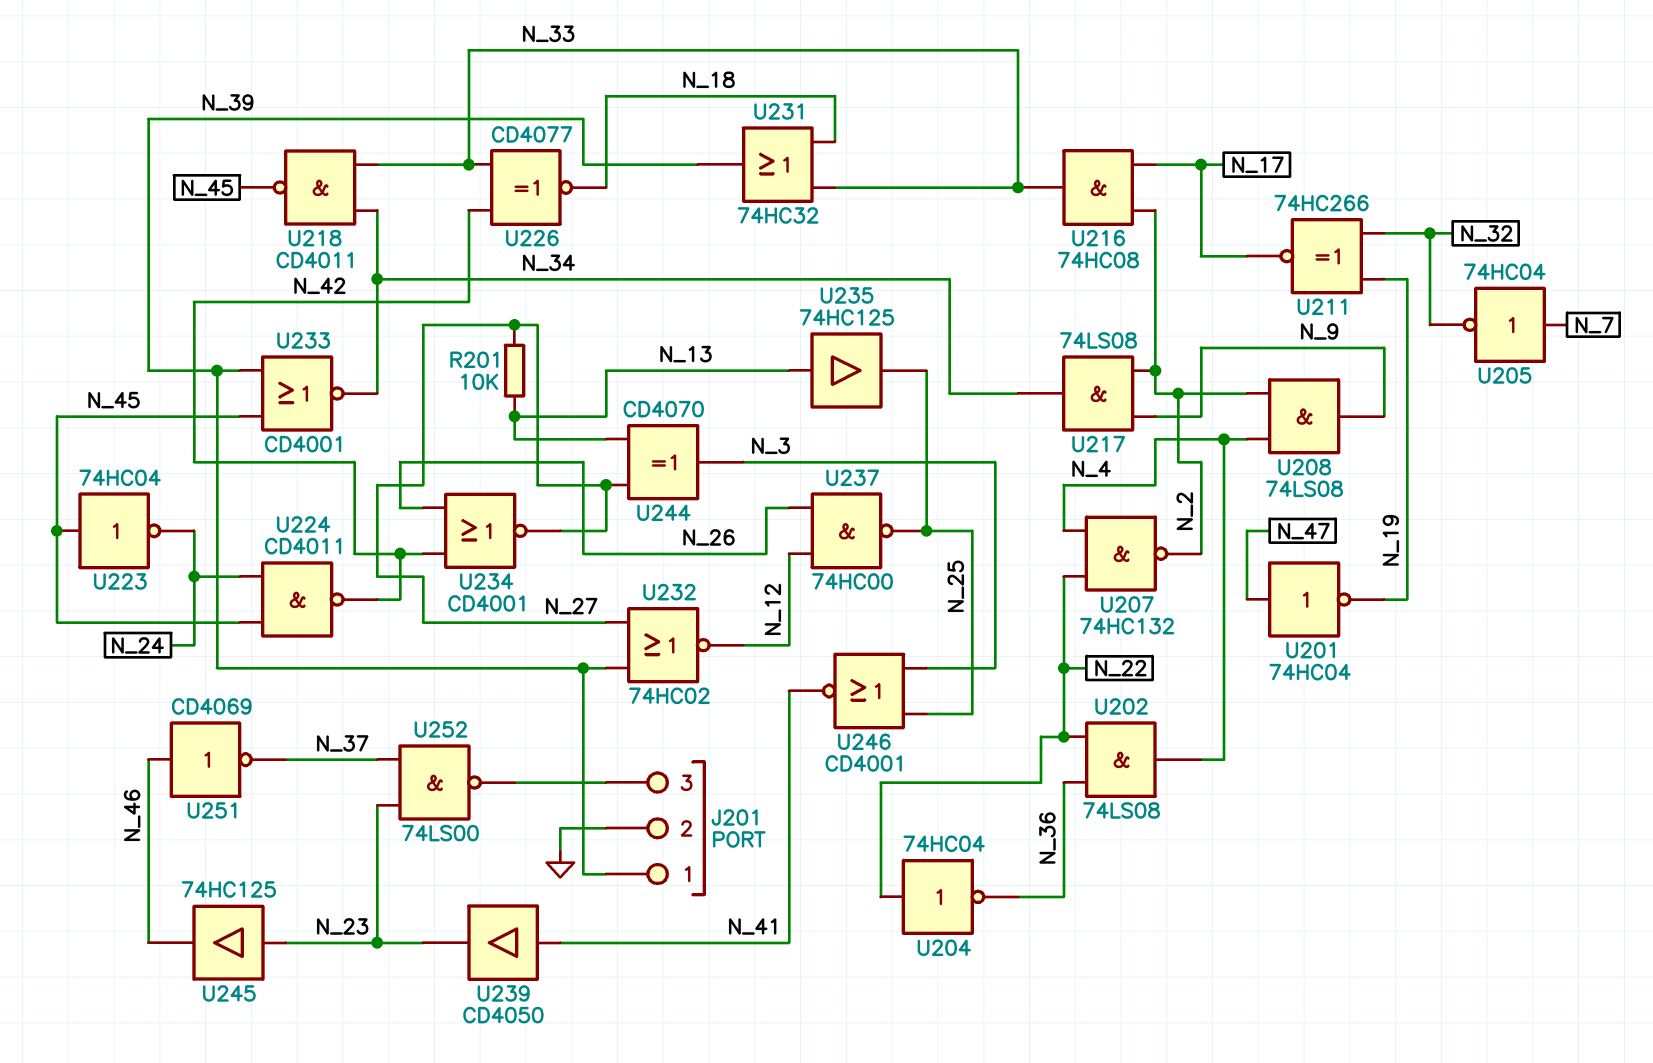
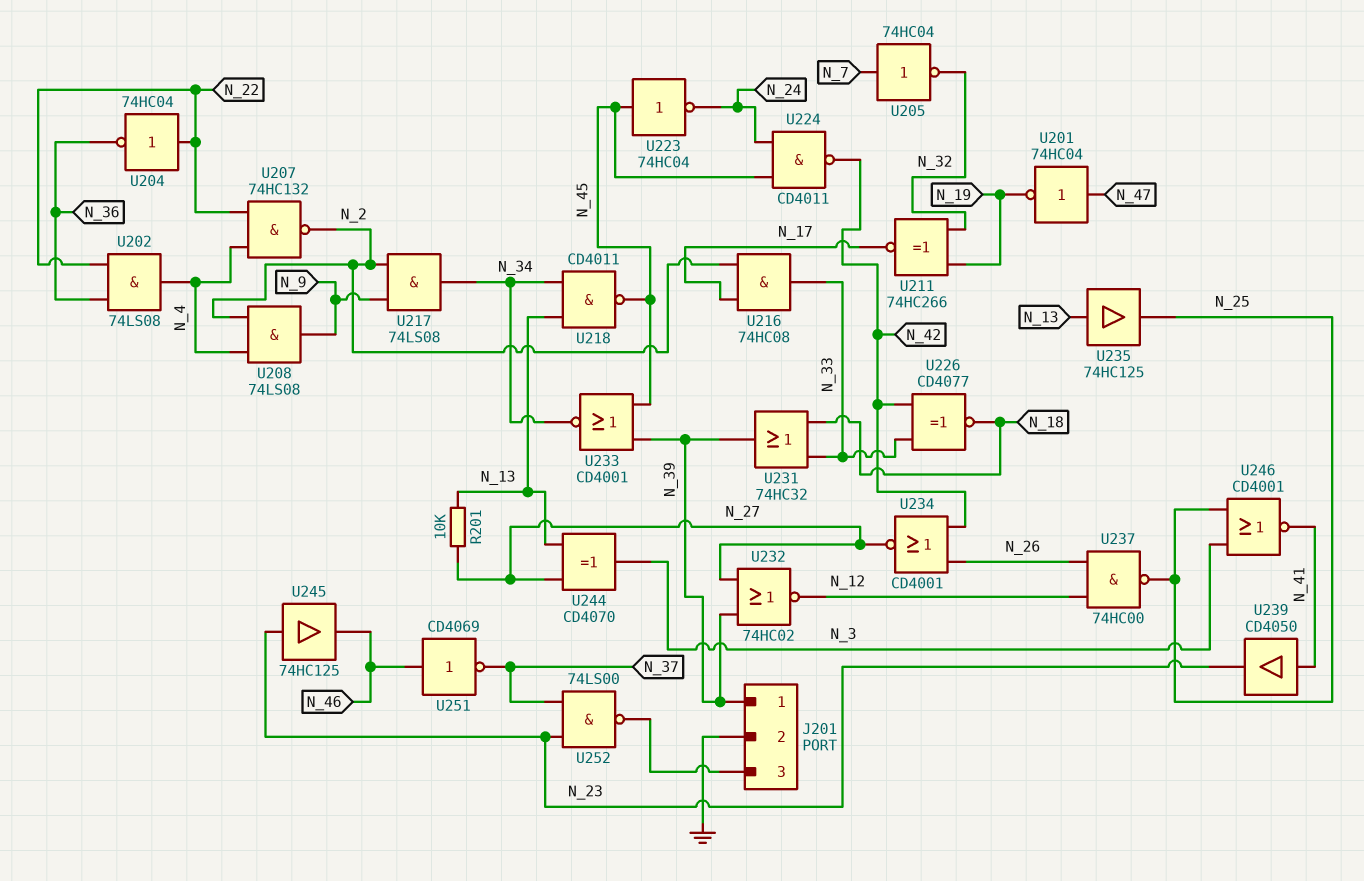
U218: NAND CD4011 (in N_33, in N_34, out N_45) -> NAND CD4011 (in N_13, in N_34, out N_45)

